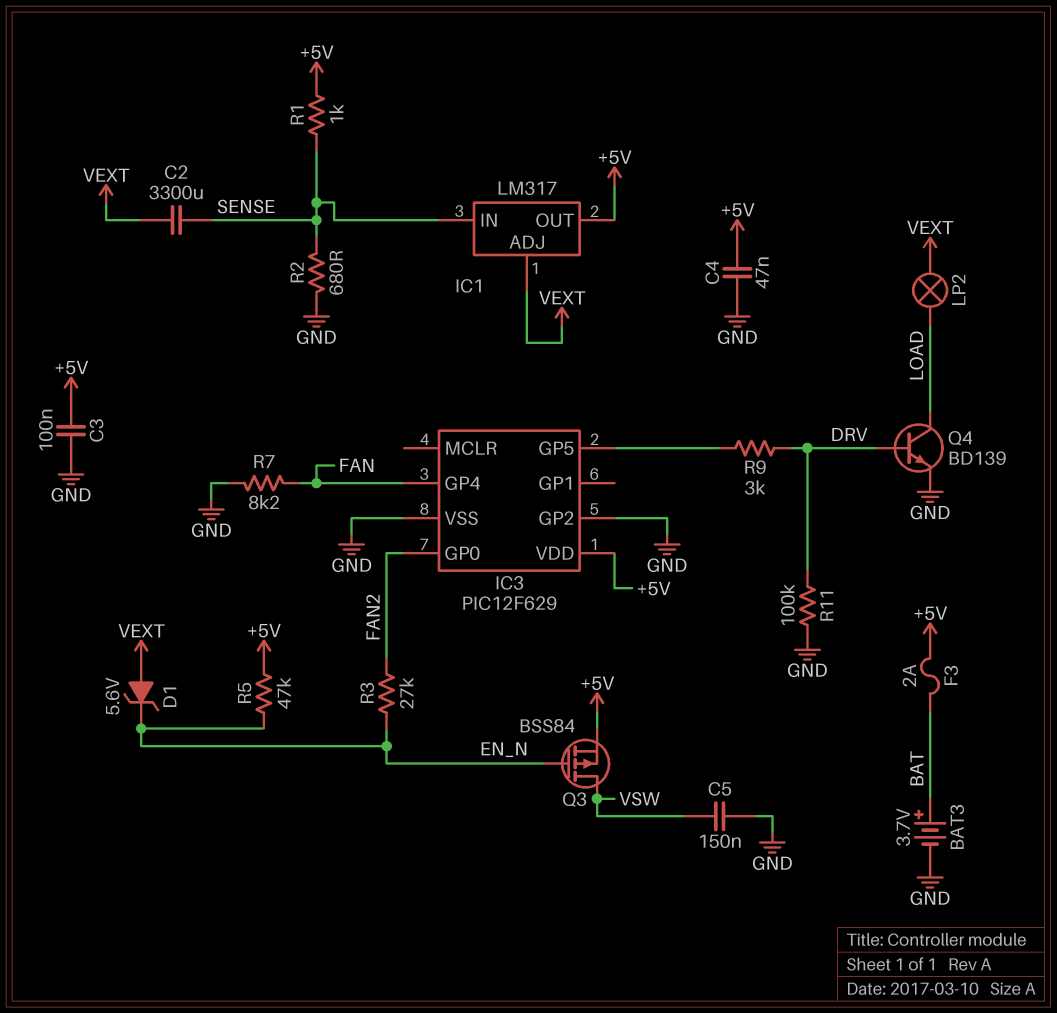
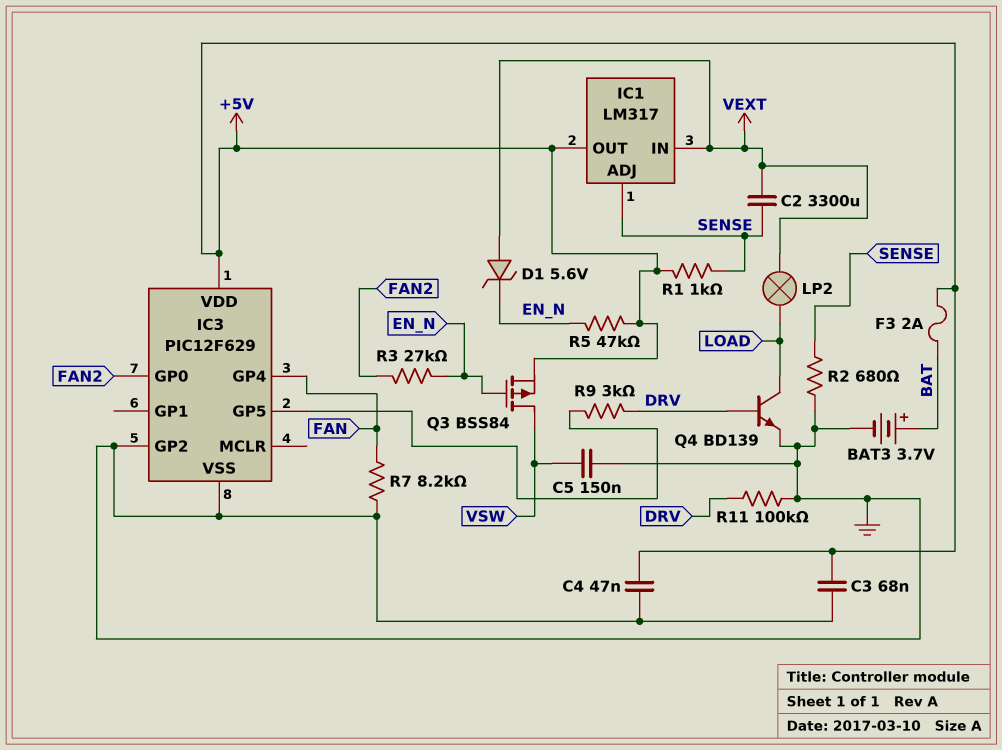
C3: 100nF (+5V, GND) -> 68nF (+5V, GND)
IC1 pin ADJ: VEXT -> SENSE
IC1 pin IN: SENSE -> VEXT

